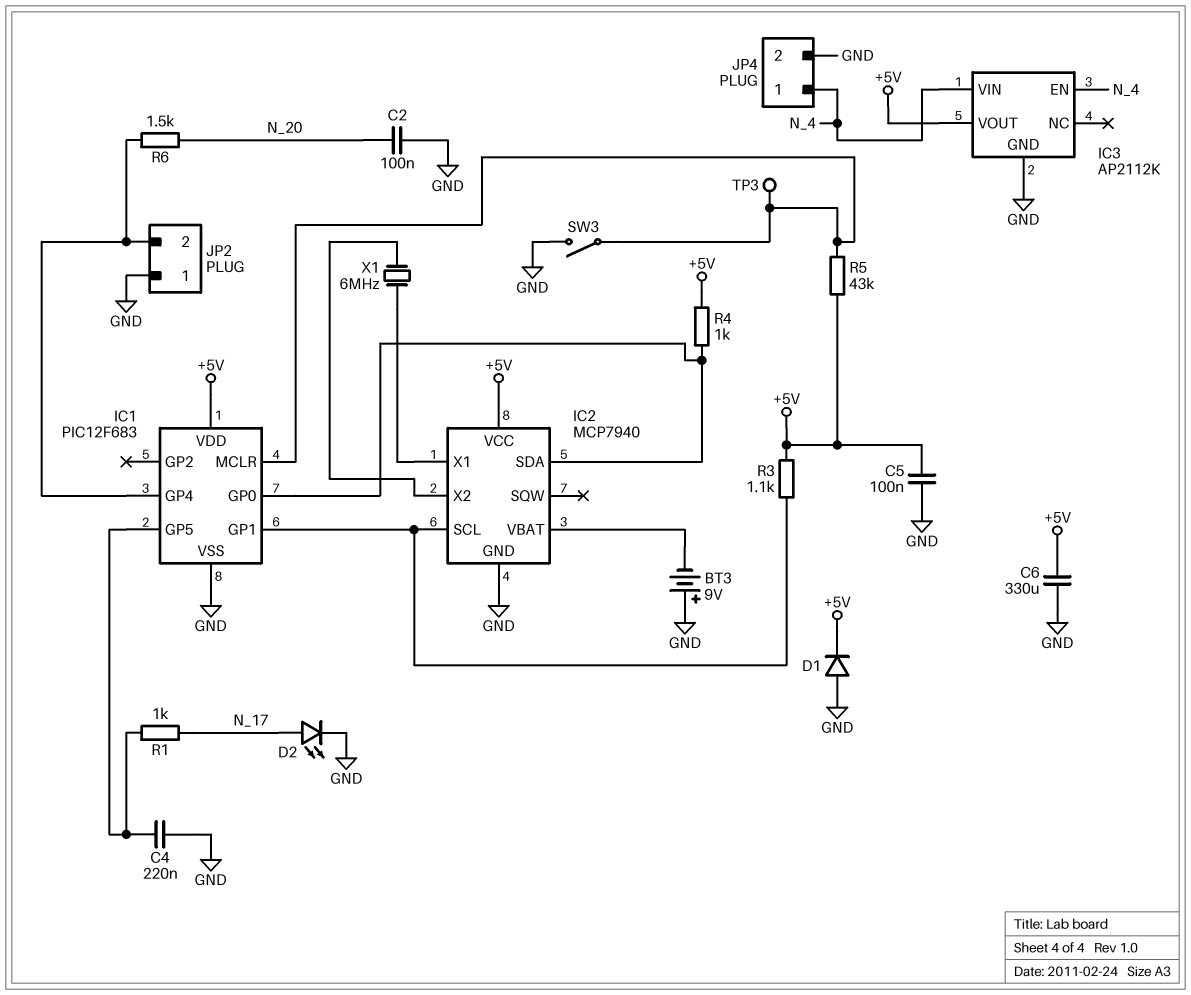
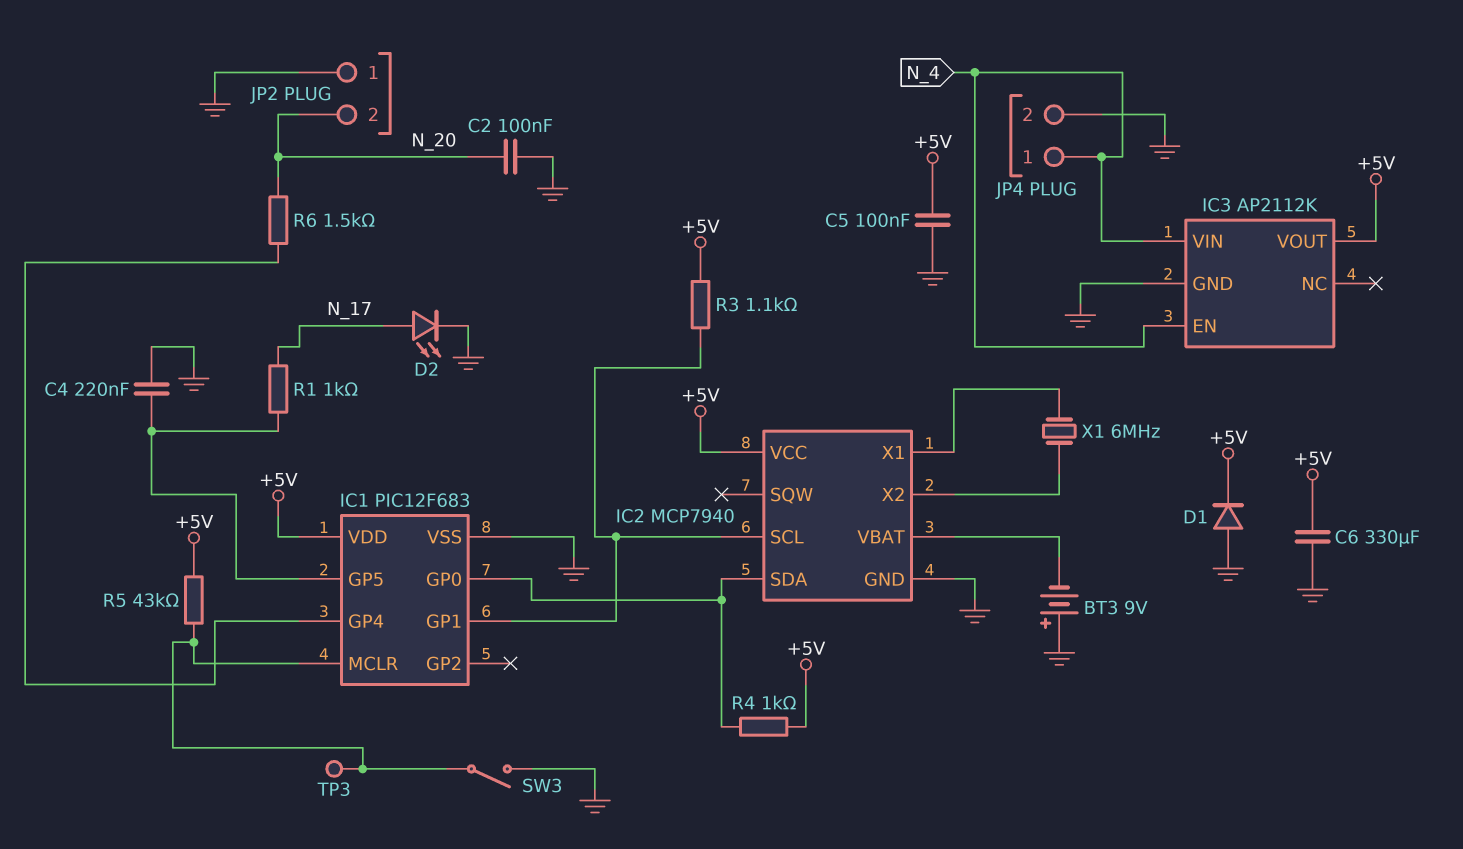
JP2 pin 2: IC1/GP4 -> N_20

